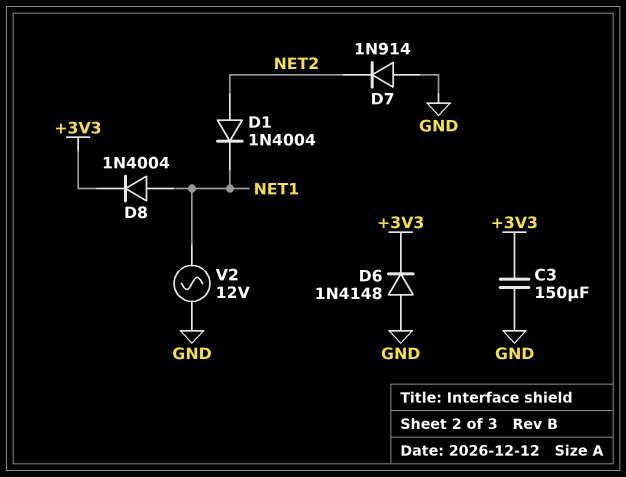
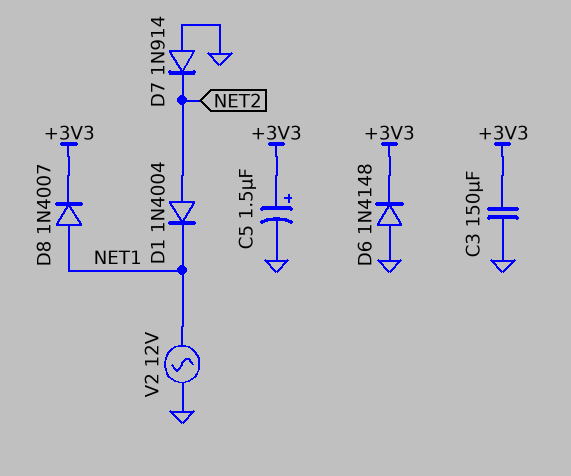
C5: none -> 1.5uF (plus +3V3, minus GND)
D8: diode 1N4004 (A NET1, K +3V3) -> diode 1N4007 (A NET1, K +3V3)

